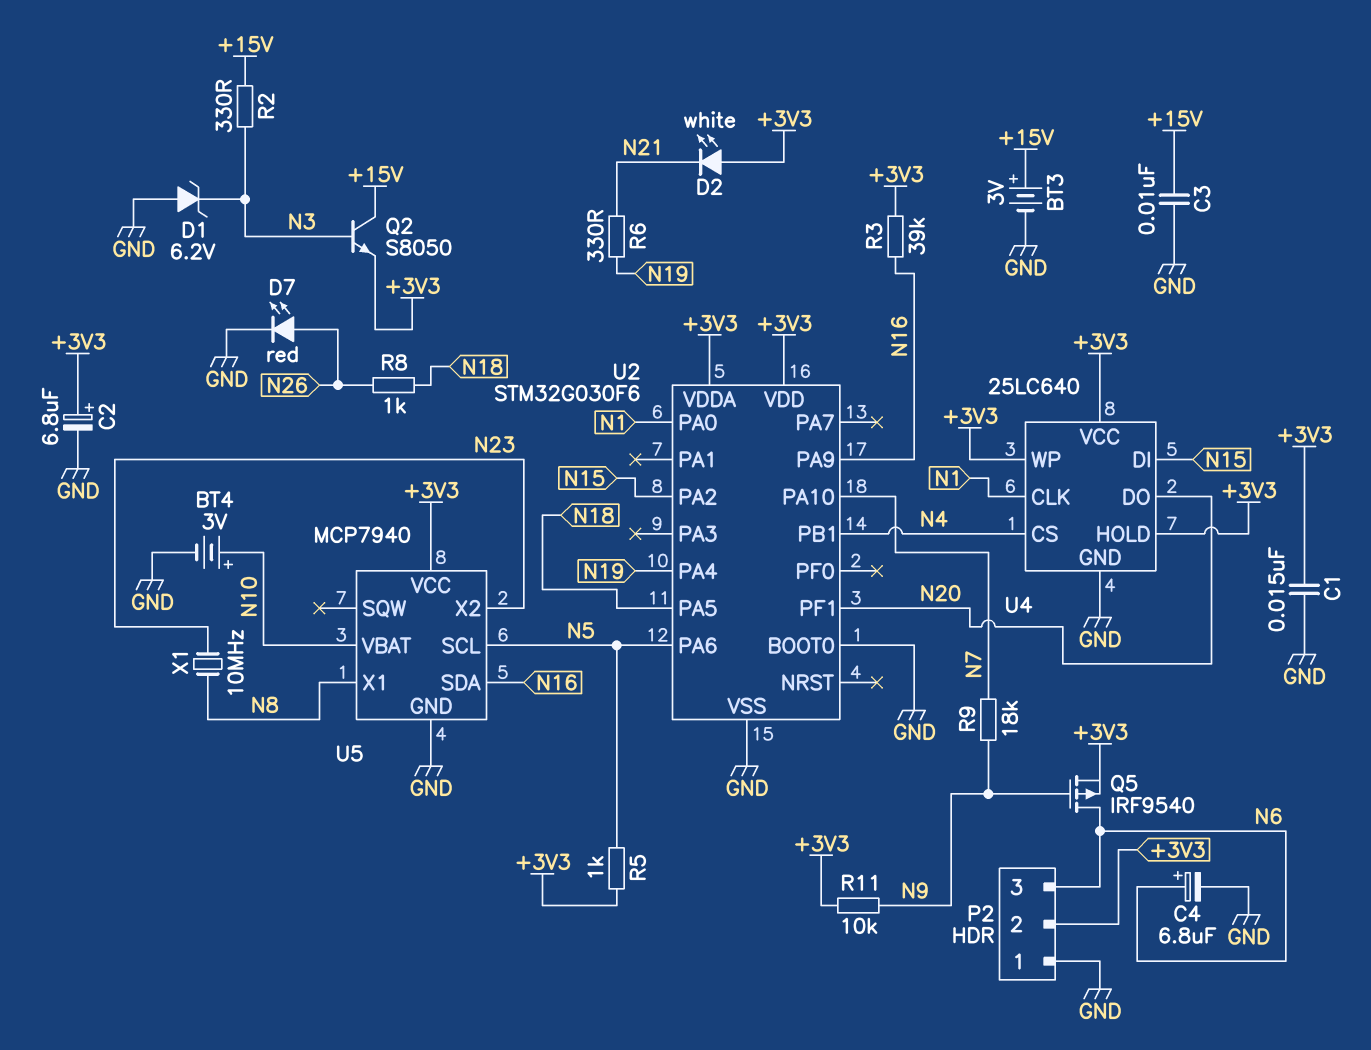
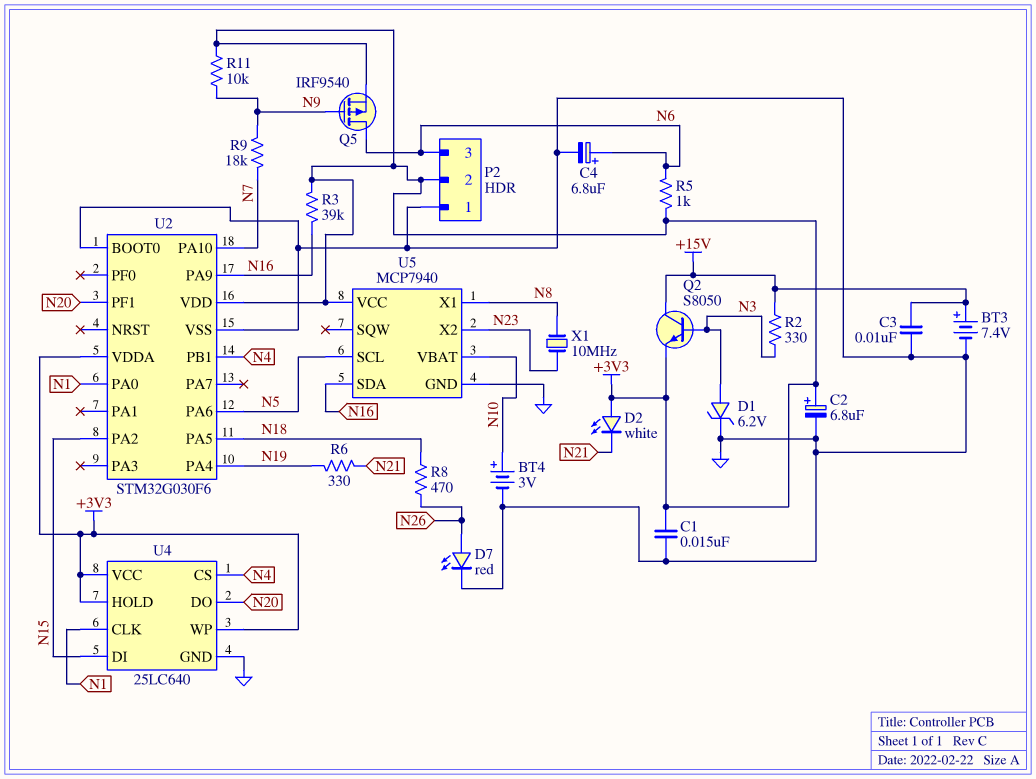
BT3: 3V (plus +15V, minus GND) -> 7.4V (plus +15V, minus GND)
D1: zener 6.2V (A GND, K N3) -> zener 6.2V (A N3, K GND)
R5: 1k (+3V3, N5) -> 1k (+3V3, N6)
R8: 1k (N18, N26) -> 470 (N18, N26)

